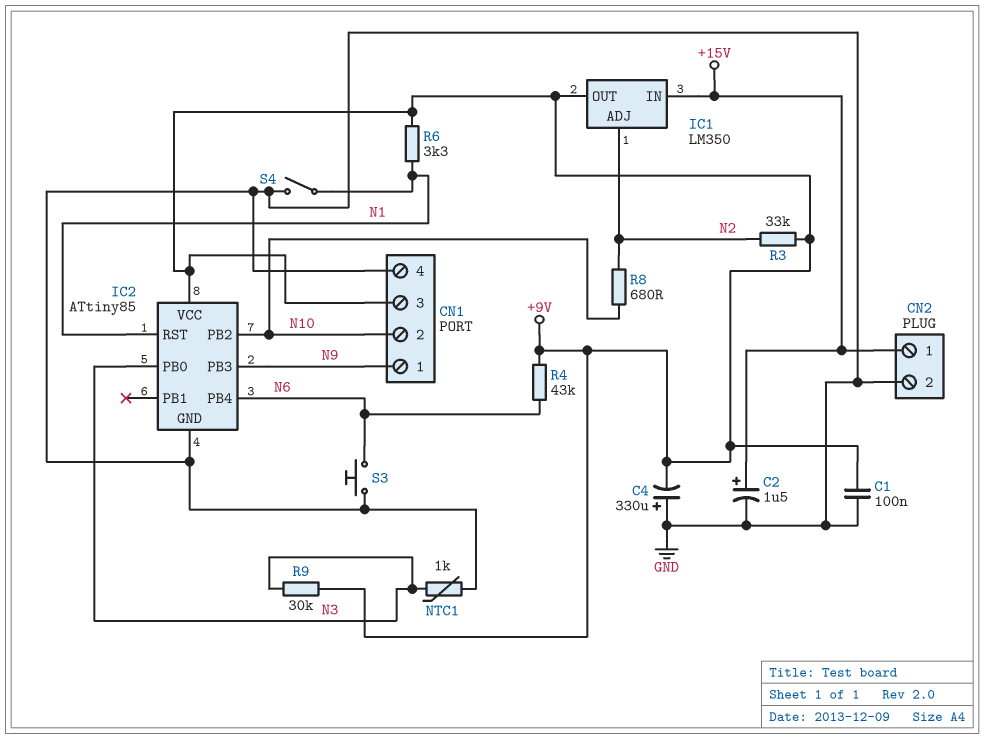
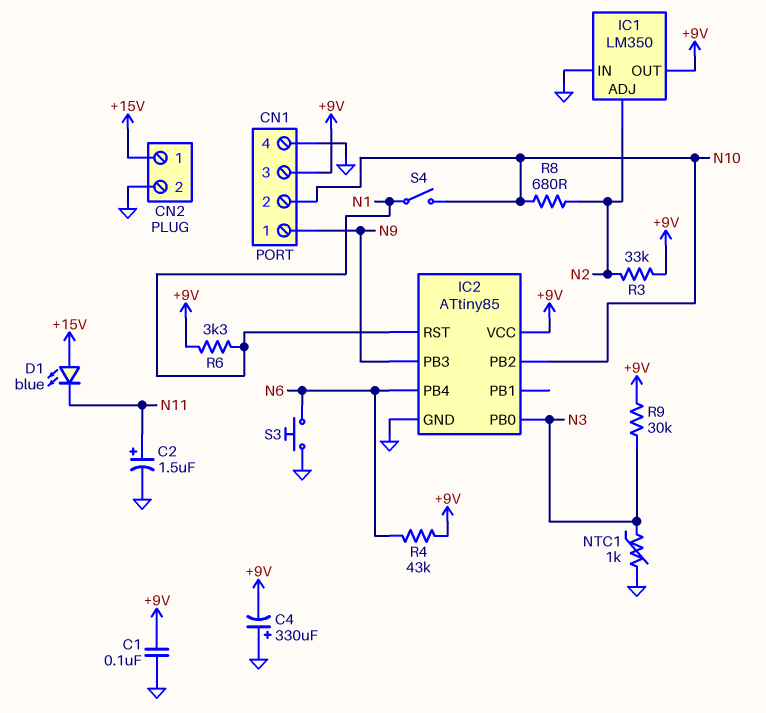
C2: 1.5uF (plus +15V, minus GND) -> 1.5uF (plus N11, minus GND)
D1: none -> LED blue (A +15V, K N11)
IC1 pin IN: +15V -> GND
S4: switch (GND, N1) -> switch (N1, N10)

